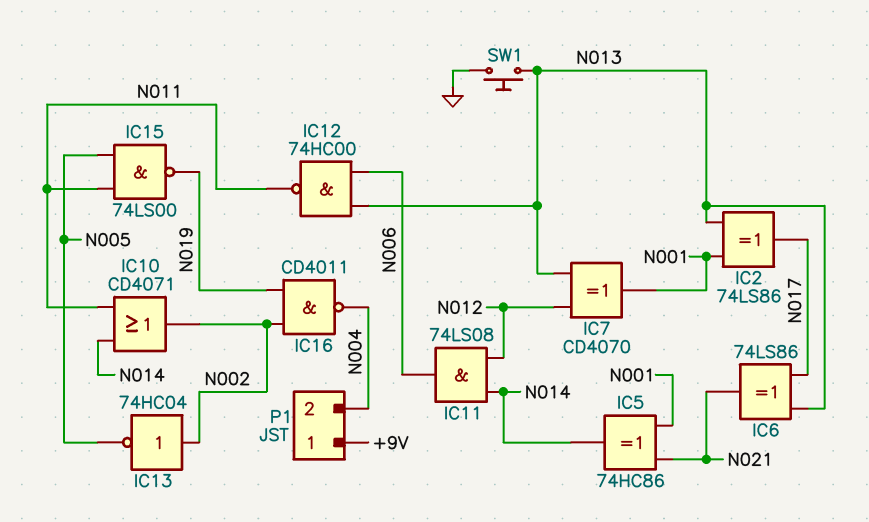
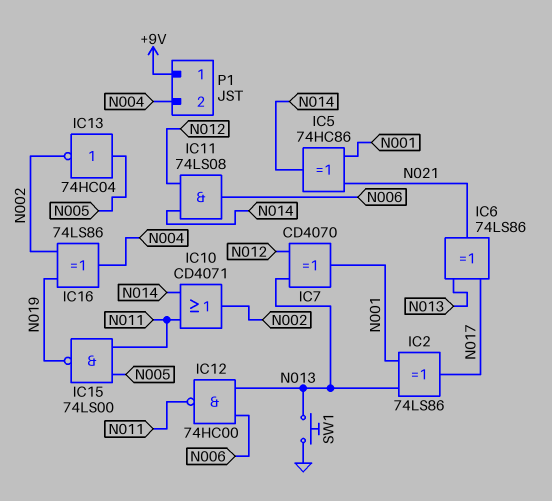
IC13: NOT 74HC04 (in N002, out N005) -> NOT 74HC04 (in N005, out N002)
IC16: NAND CD4011 (in N002, in N019, out N004) -> XOR 74LS86 (in N002, in N019, out N004)

